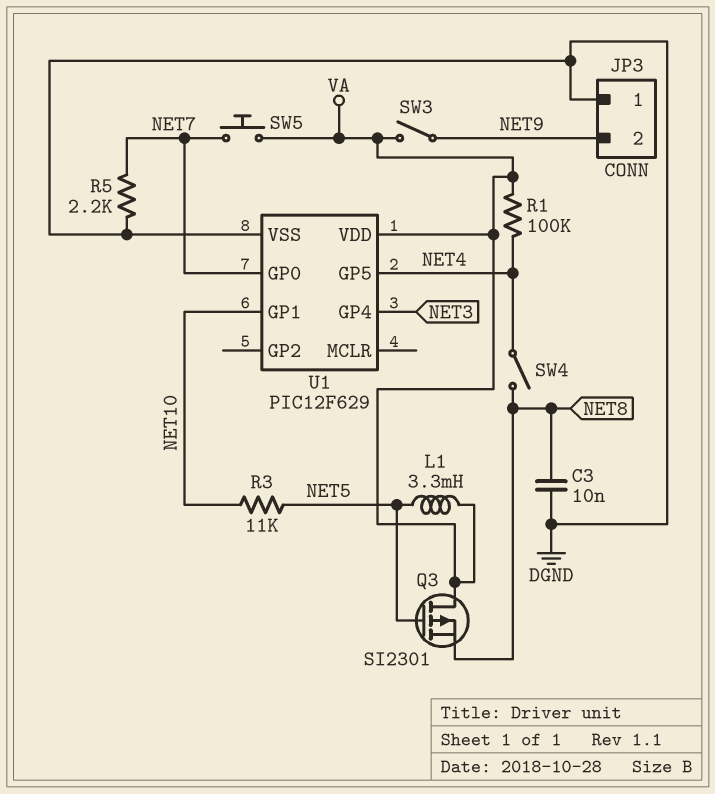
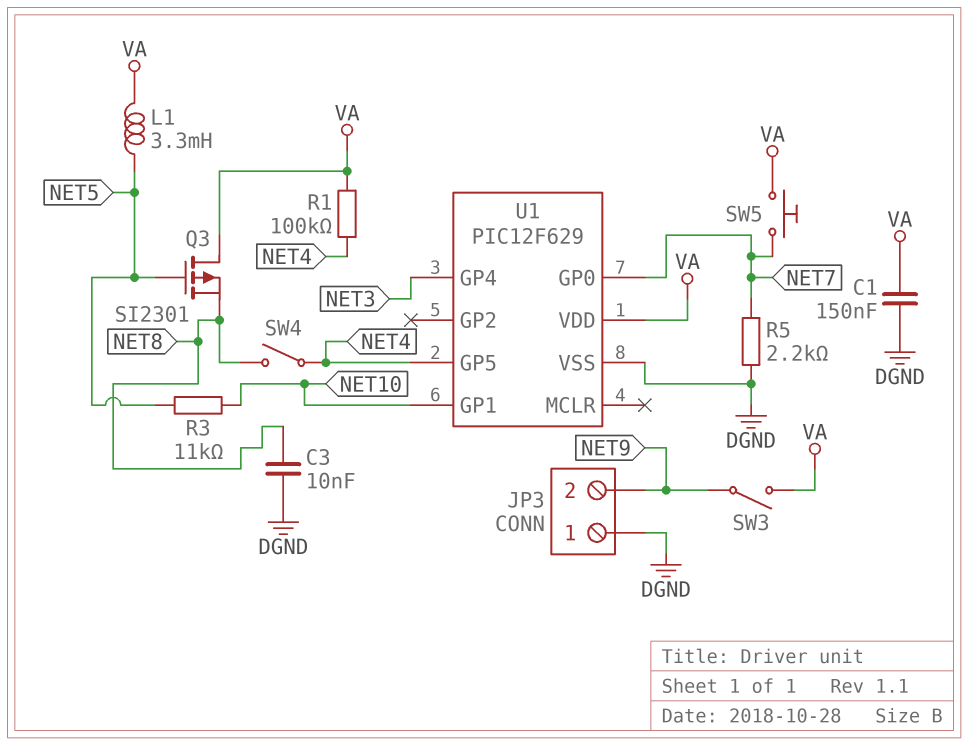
C1: none -> 150nF (DGND, VA)

